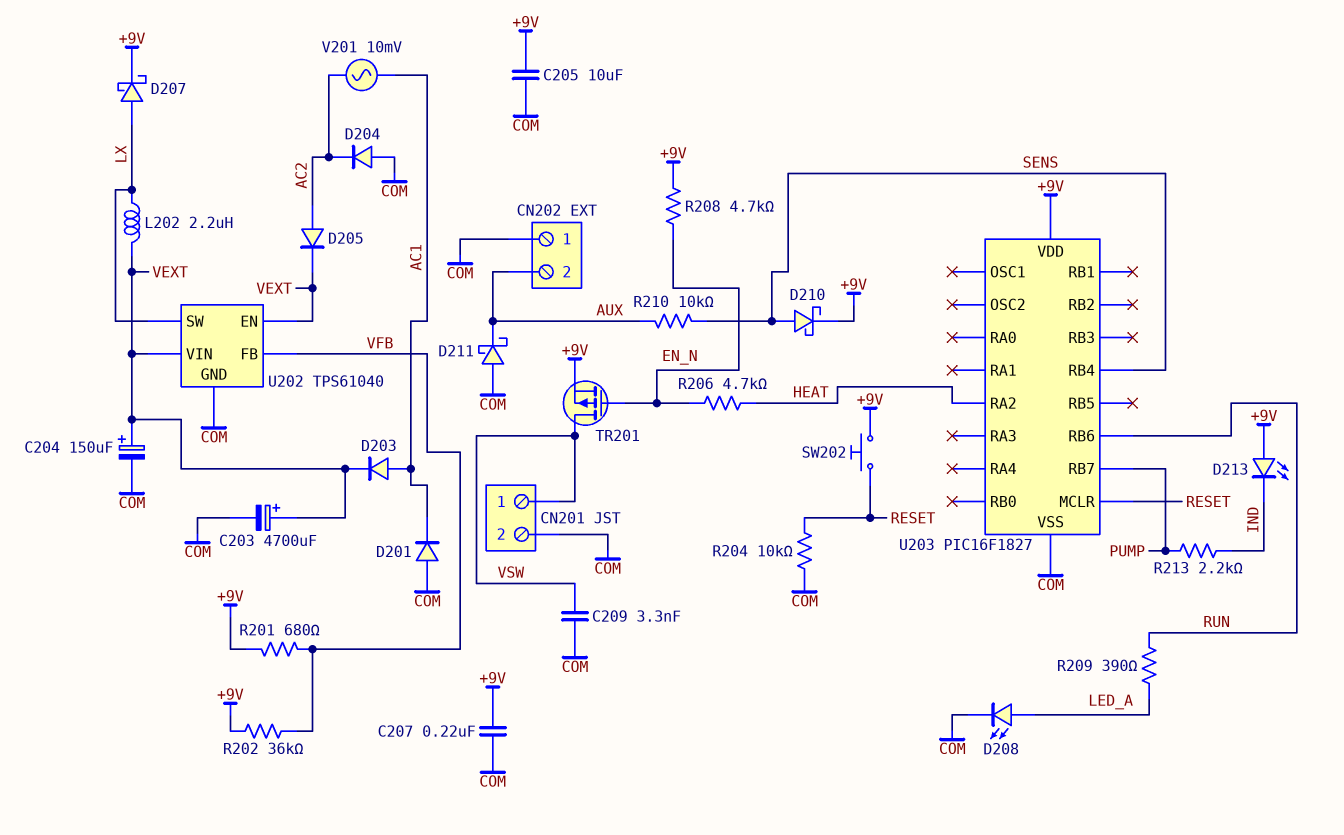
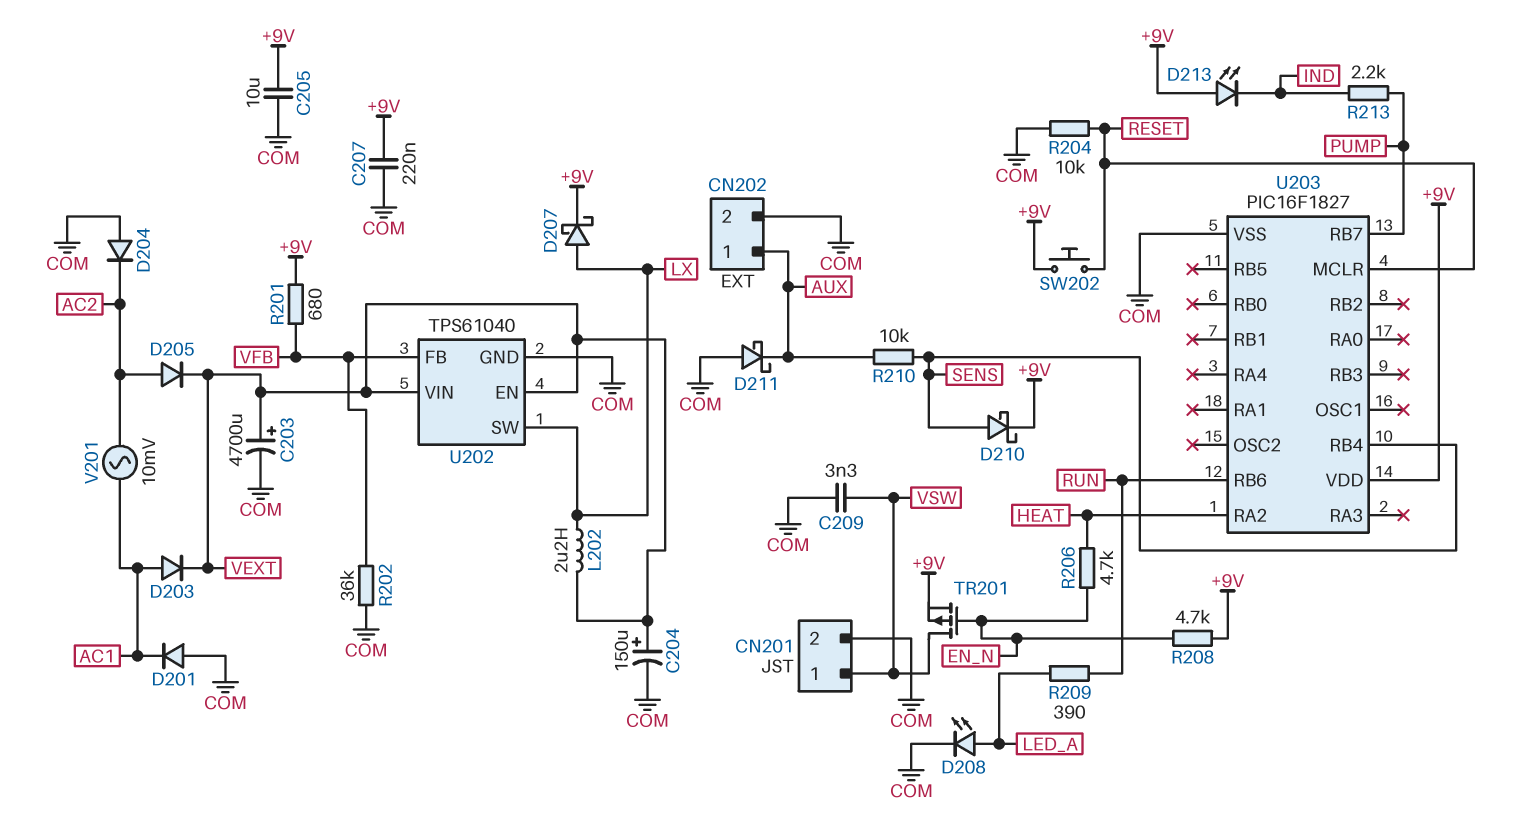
CN202 pin 1: COM -> AUX
CN202 pin 2: AUX -> COM
R202: 36k (+9V, VFB) -> 36k (COM, VFB)

